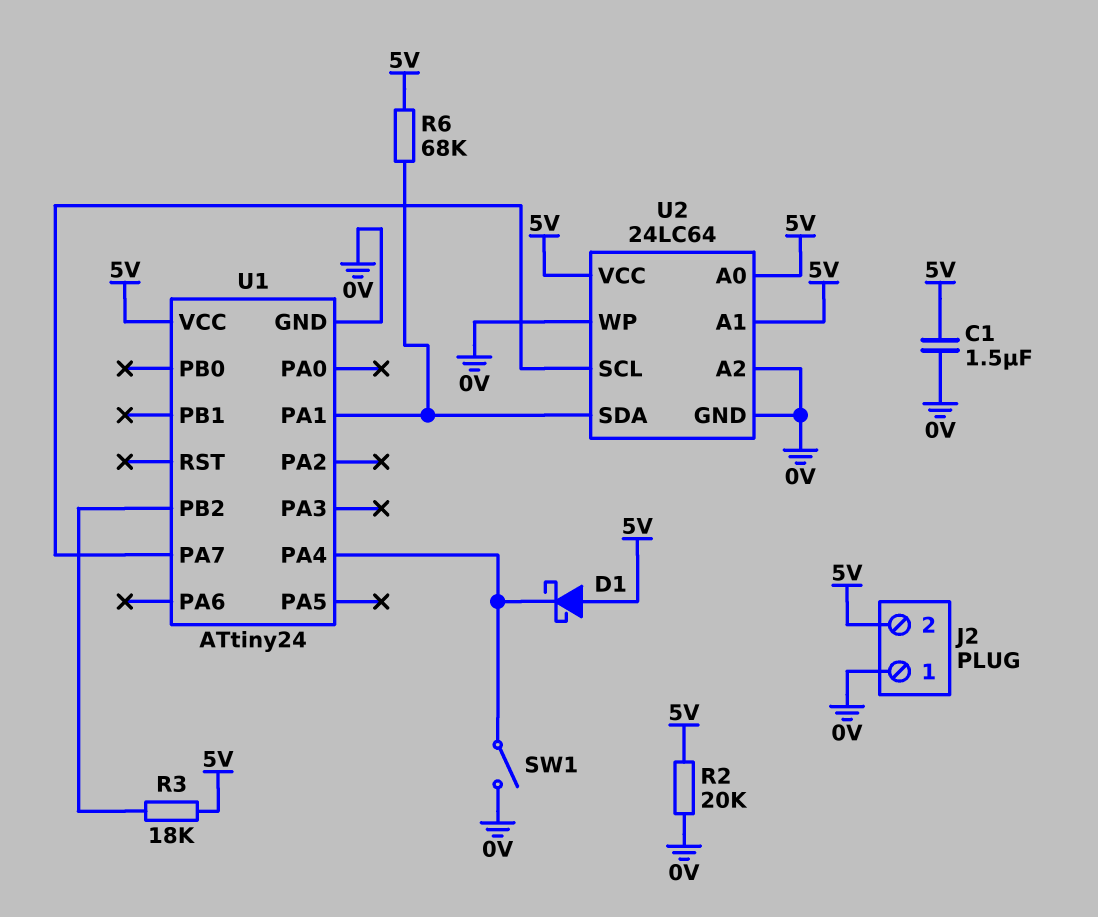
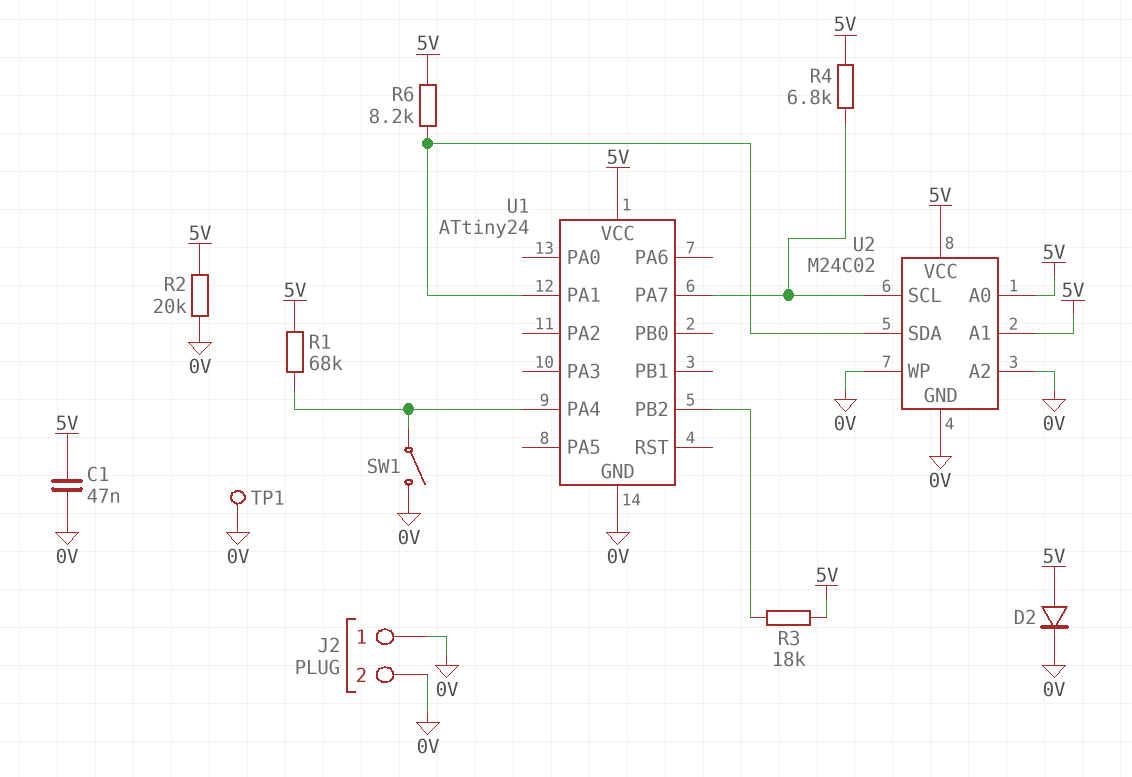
C1: 1.5uF (0V, 5V) -> 47nF (0V, 5V)
D1: schottky (A 5V, K U1/PA4) -> none
D2: none -> diode (A 5V, K 0V)
J2 pin 2: 5V -> 0V
R1: none -> 68k (5V, U1/PA4)
R4: none -> 6.8k (5V, U1/PA7)
R6: 68k (5V, U1/PA1) -> 8.2k (5V, U1/PA1)
TP1: none -> test point (0V)
U2: 24LC64 -> M24C02

